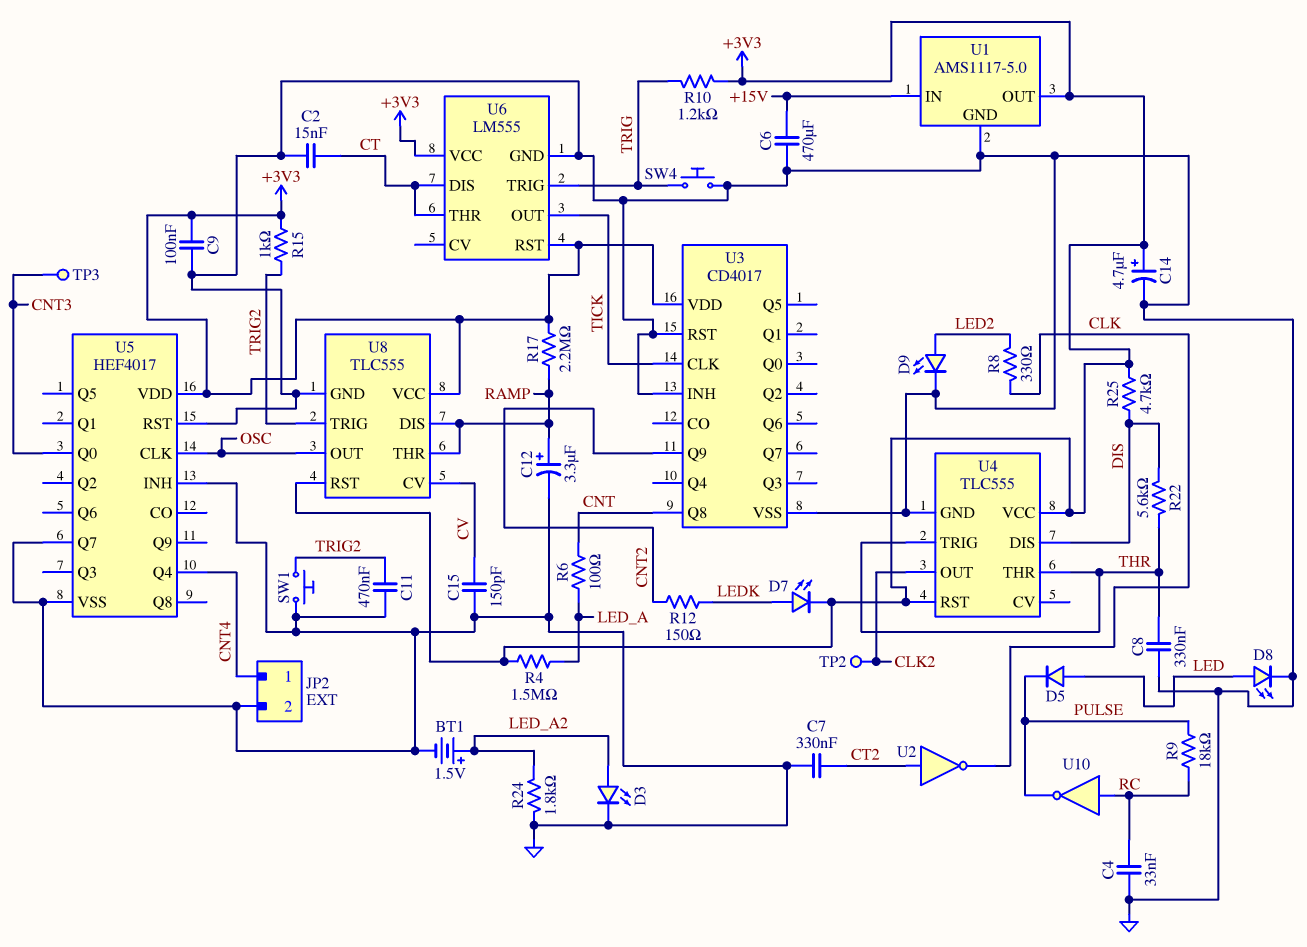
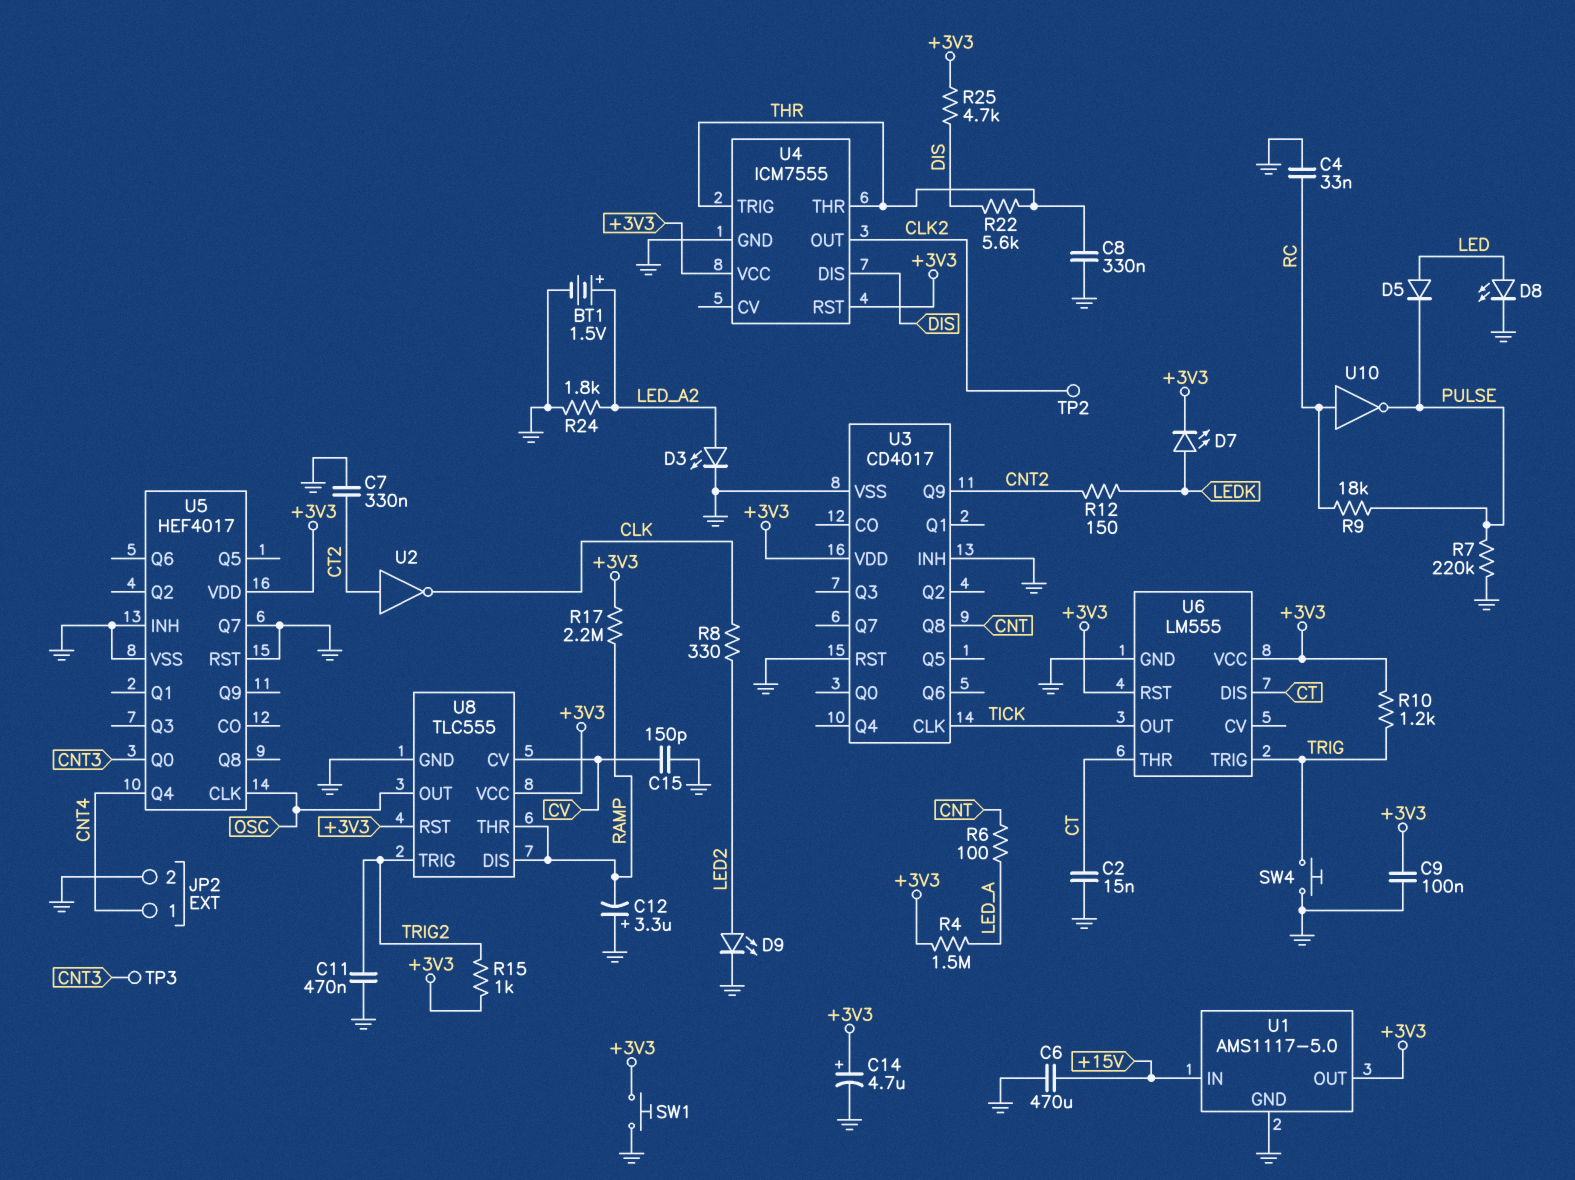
C12: 3.3uF (plus RAMP, minus GND) -> 3.3uF (plus GND, minus RAMP)
R7: none -> 220k (GND, PULSE)
SW1: button (GND, TRIG2) -> button (+3V3, GND)
U4: TLC555 -> ICM7555

